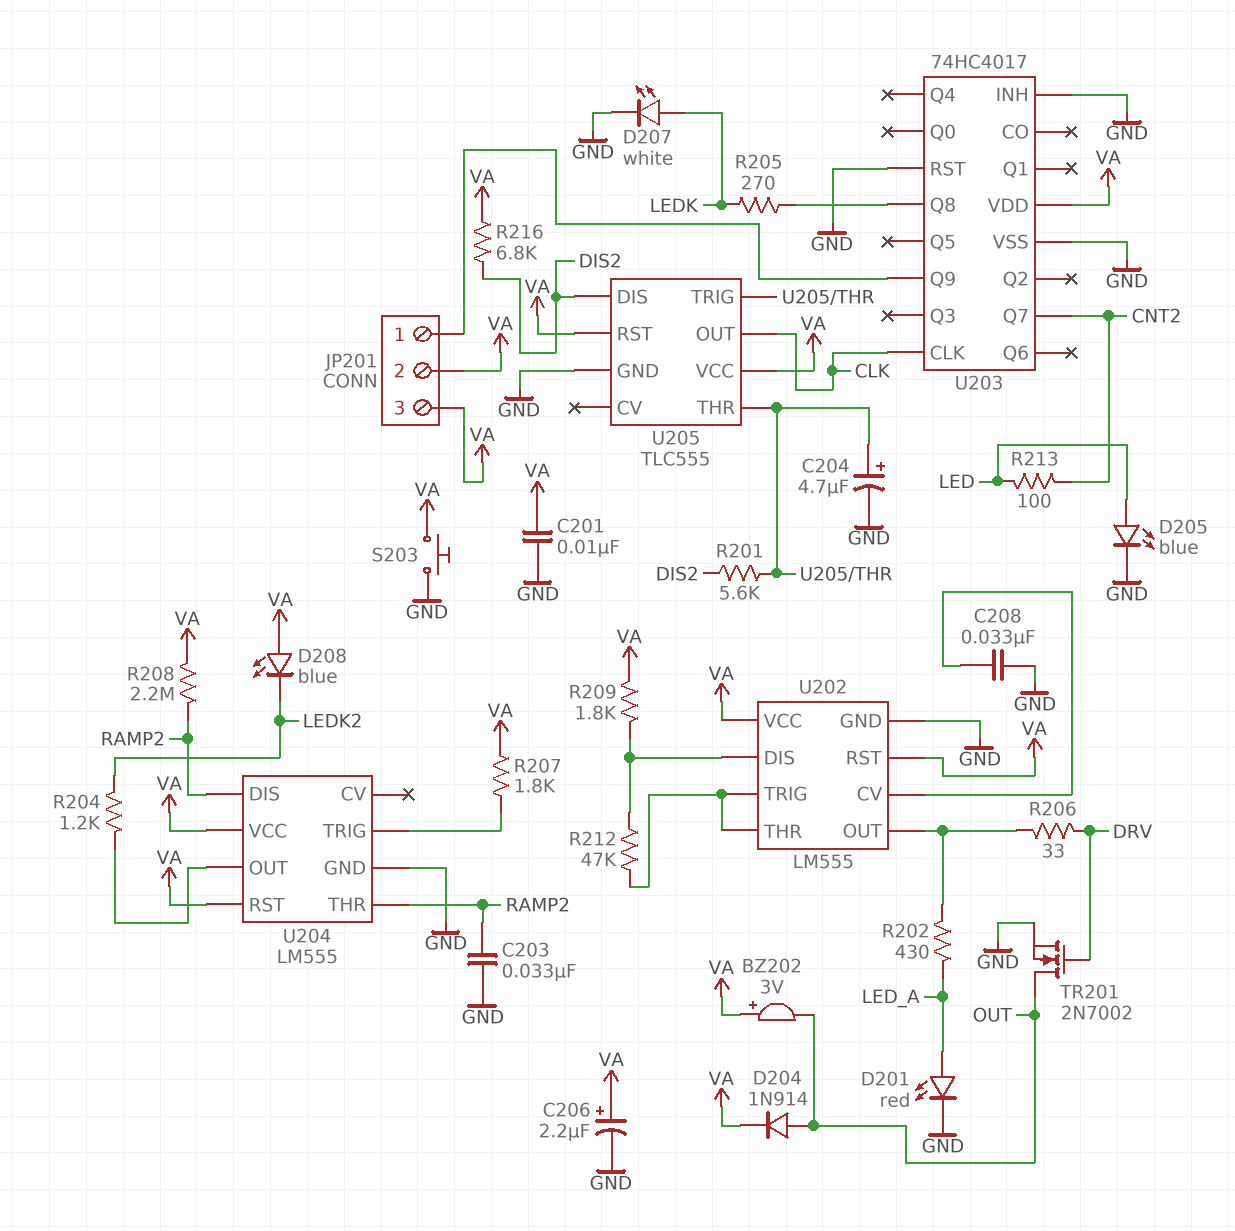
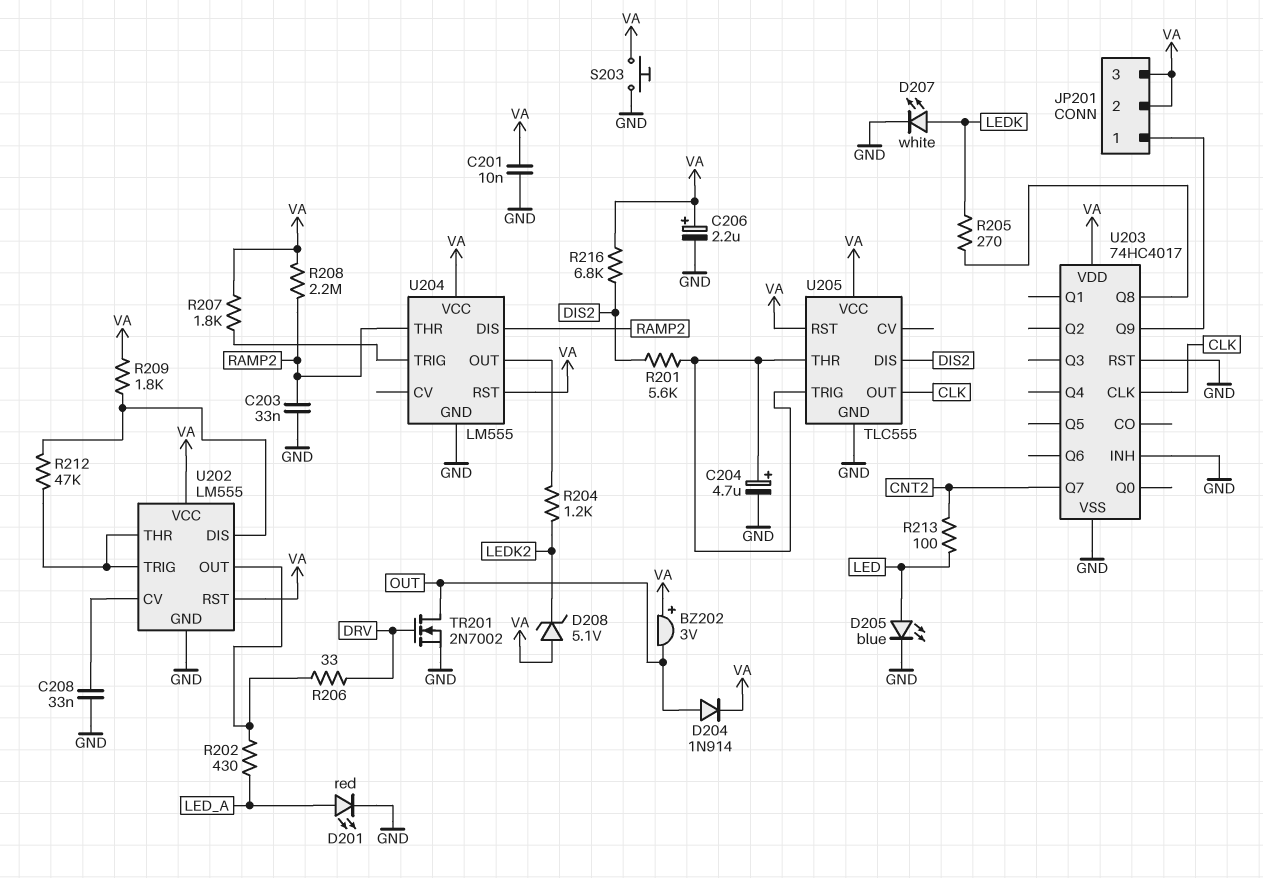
D208: LED blue (A VA, K LEDK2) -> zener 5.1V (A VA, K LEDK2)

